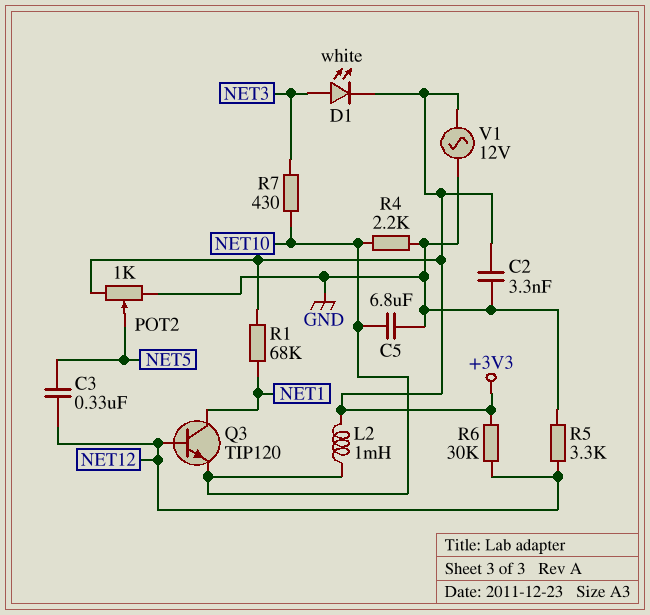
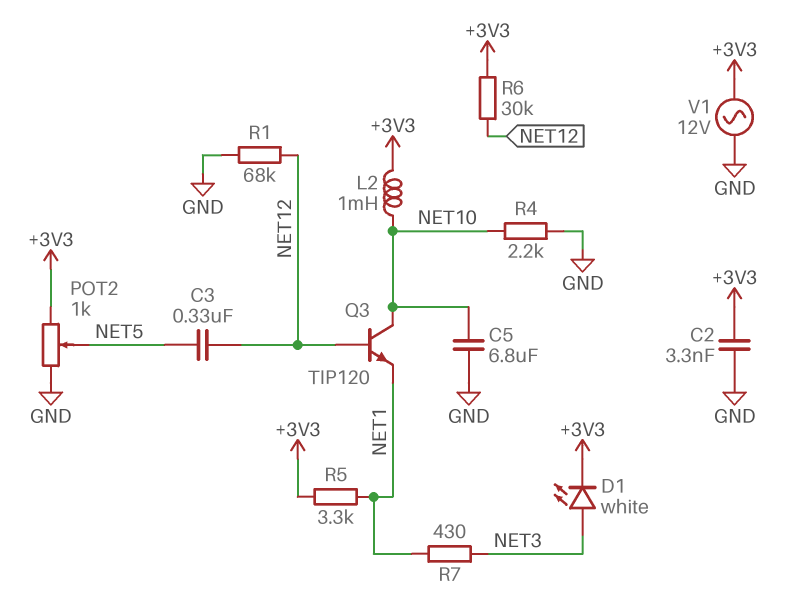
Q3: NPN TIP120 (B NET12, C NET1, E NET10) -> NPN TIP120 (B NET12, C NET10, E NET1)
R1: 68k (+3V3, NET1) -> 68k (GND, NET12)
R5: 3.3k (GND, NET12) -> 3.3k (+3V3, NET1)
R7: 430 (NET3, NET10) -> 430 (NET1, NET3)

